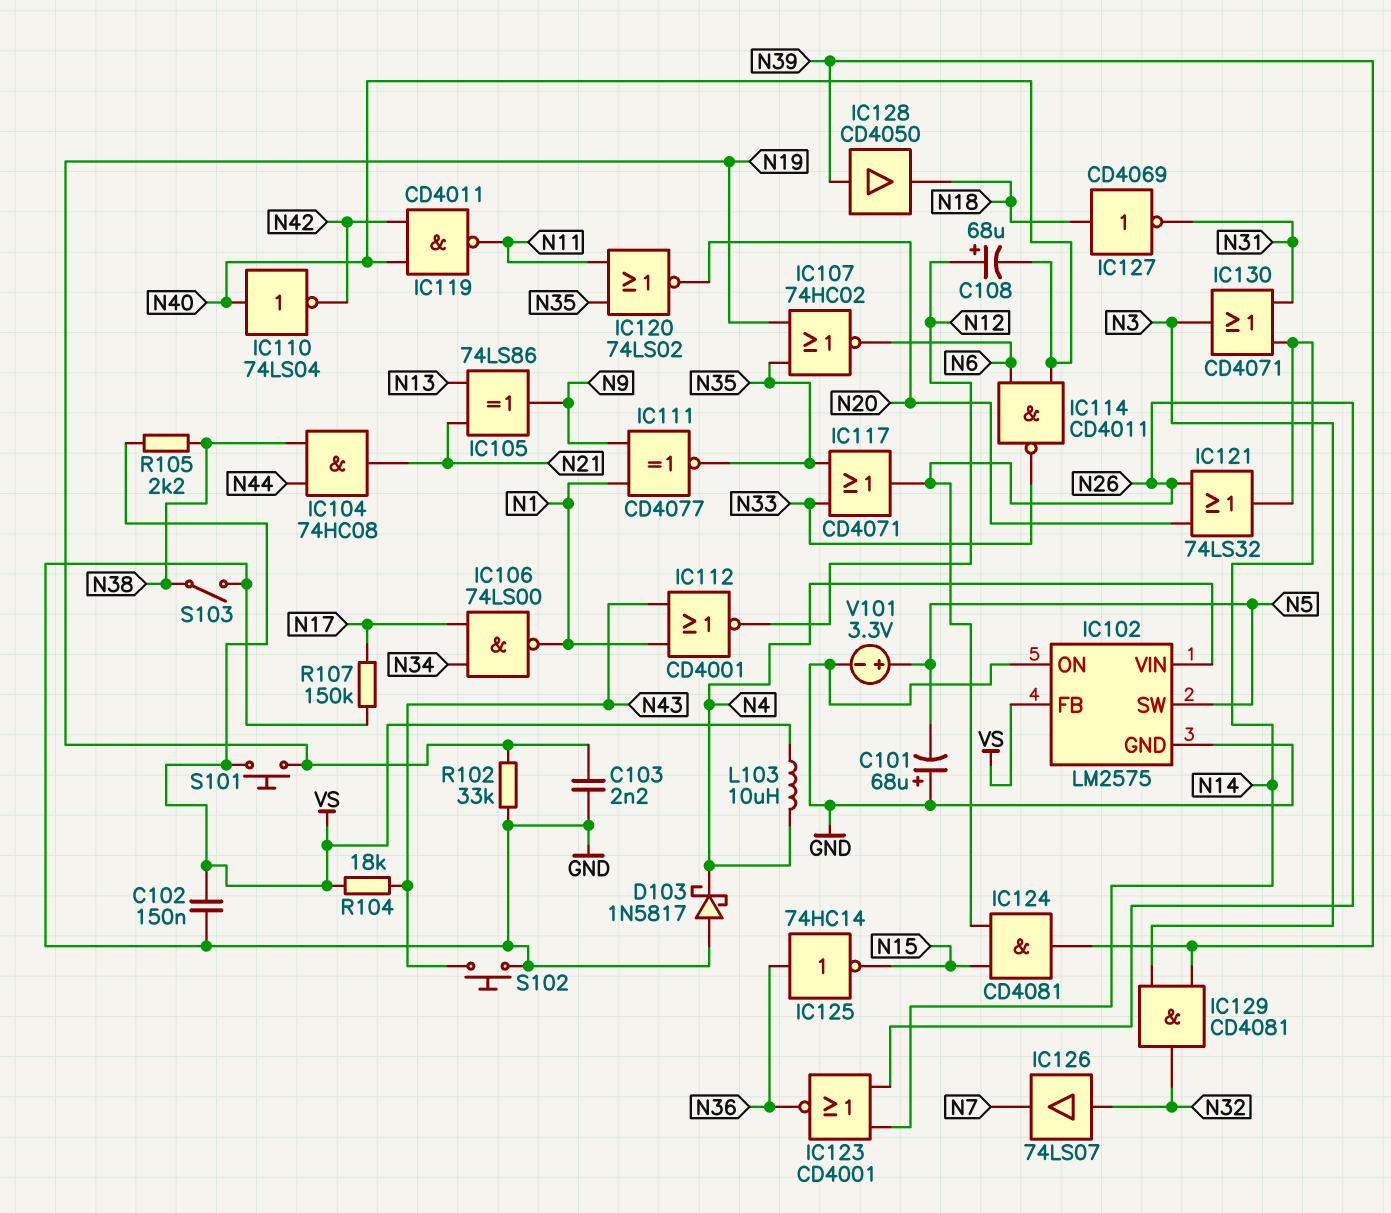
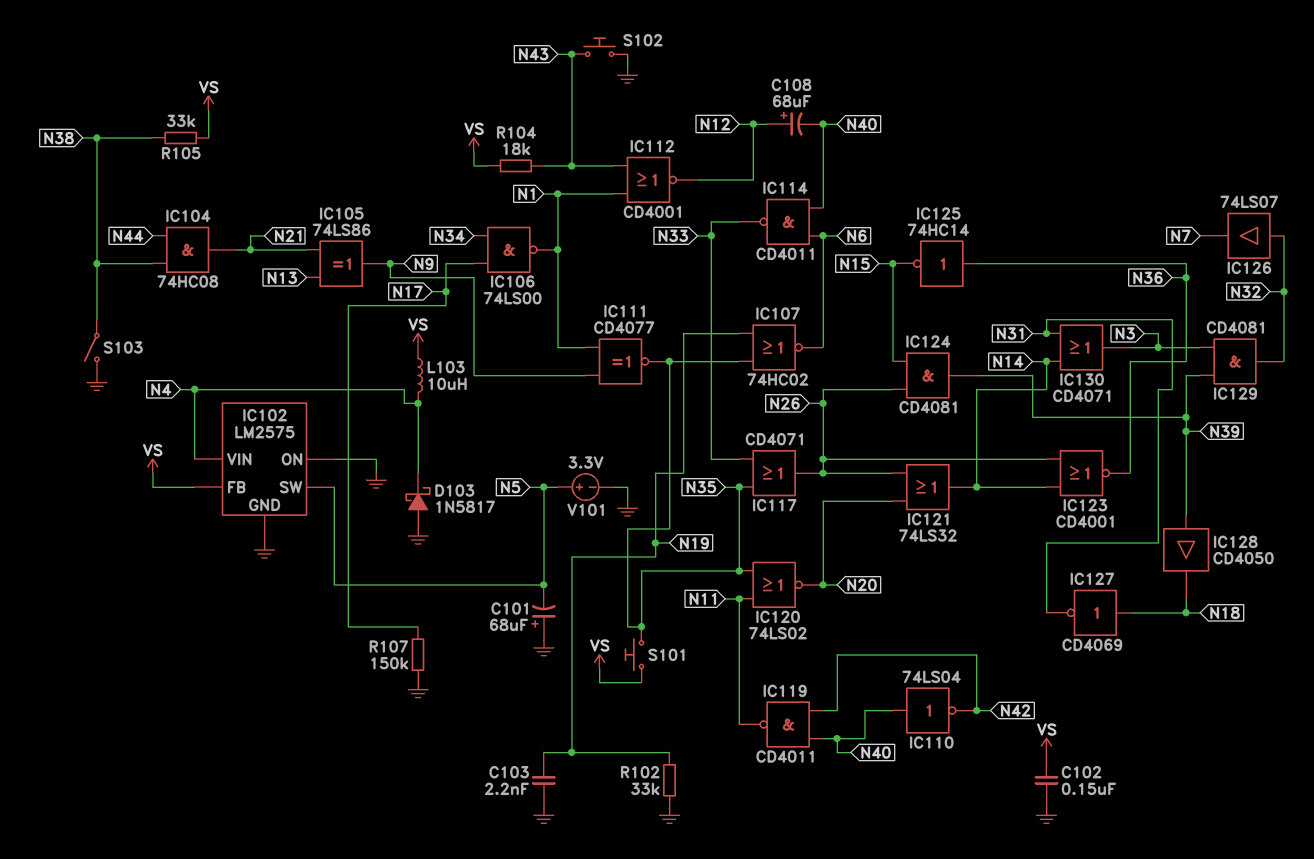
R105: 2.2k (N38, VS) -> 33k (N38, VS)
S101: button (N19, VS) -> button (N35, VS)

